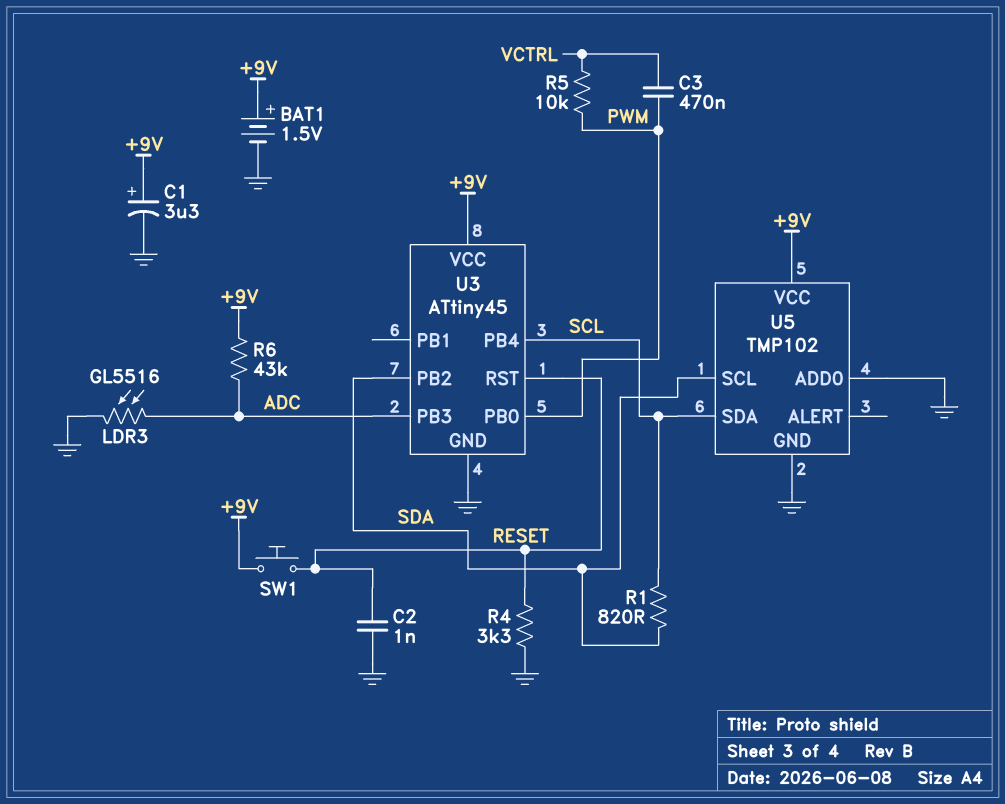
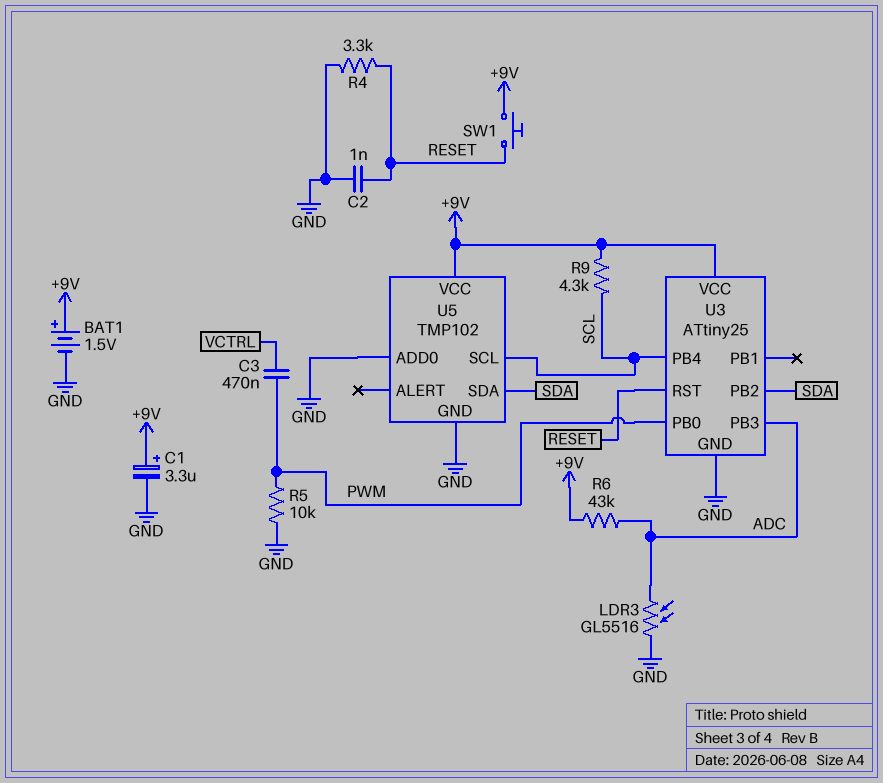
R1: 820 (SCL, SDA) -> none
R5: 10k (PWM, VCTRL) -> 10k (GND, PWM)
R9: none -> 4.3k (+9V, SCL)
U3: ATtiny45 -> ATtiny25
U5 pin SCL: SDA -> SCL
U5 pin SDA: SCL -> SDA

